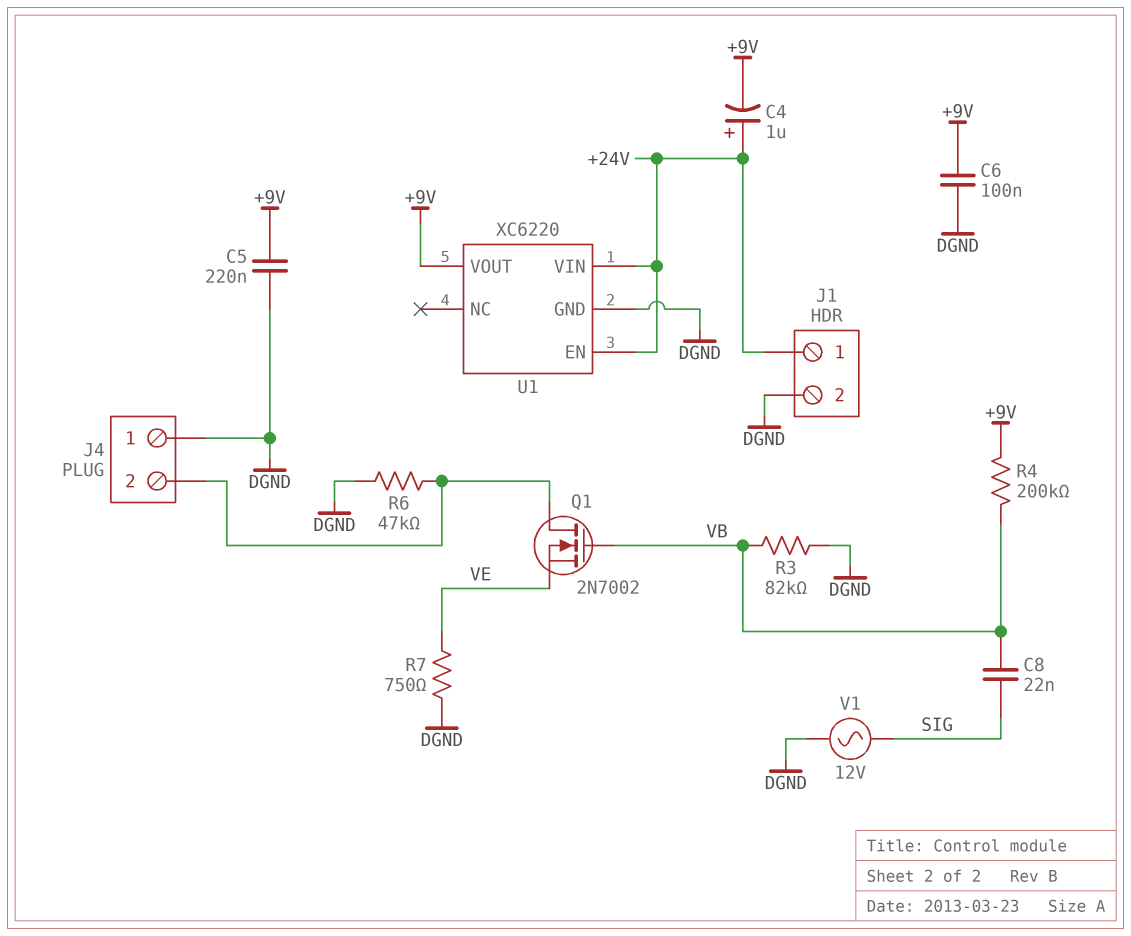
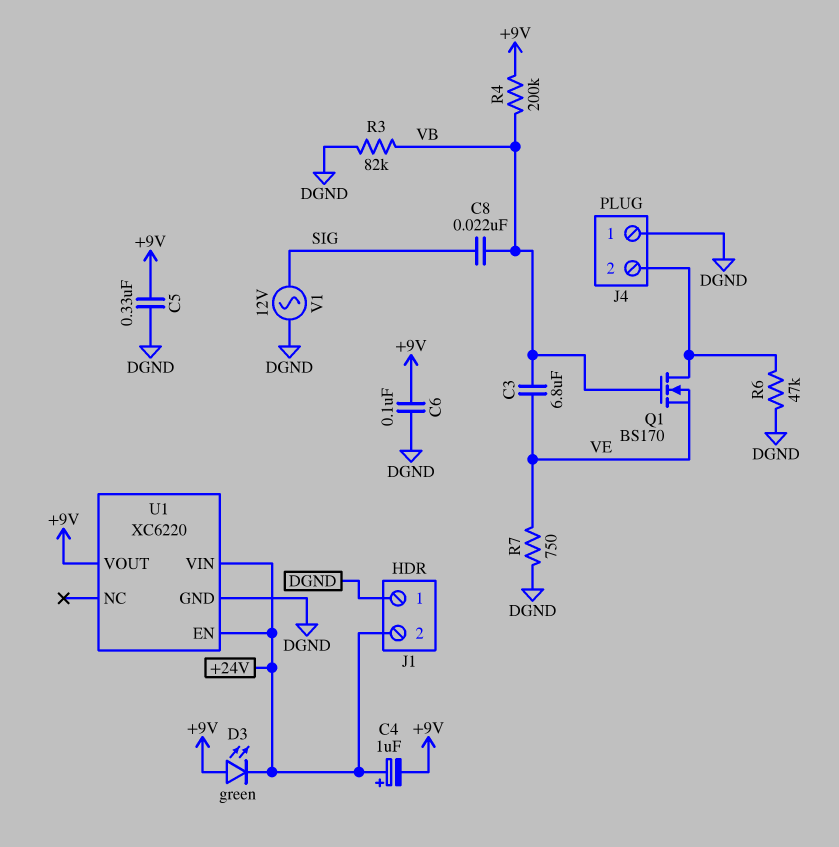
C3: none -> 6.8uF (VB, VE)
C5: 220nF (+9V, DGND) -> 330nF (+9V, DGND)
D3: none -> LED green (A +9V, K +24V)
J1 pin 1: +24V -> DGND
J1 pin 2: DGND -> +24V
Q1: NMOS 2N7002 (G VB, D J4/2, S VE) -> NMOS BS170 (G VB, D J4/2, S VE)

